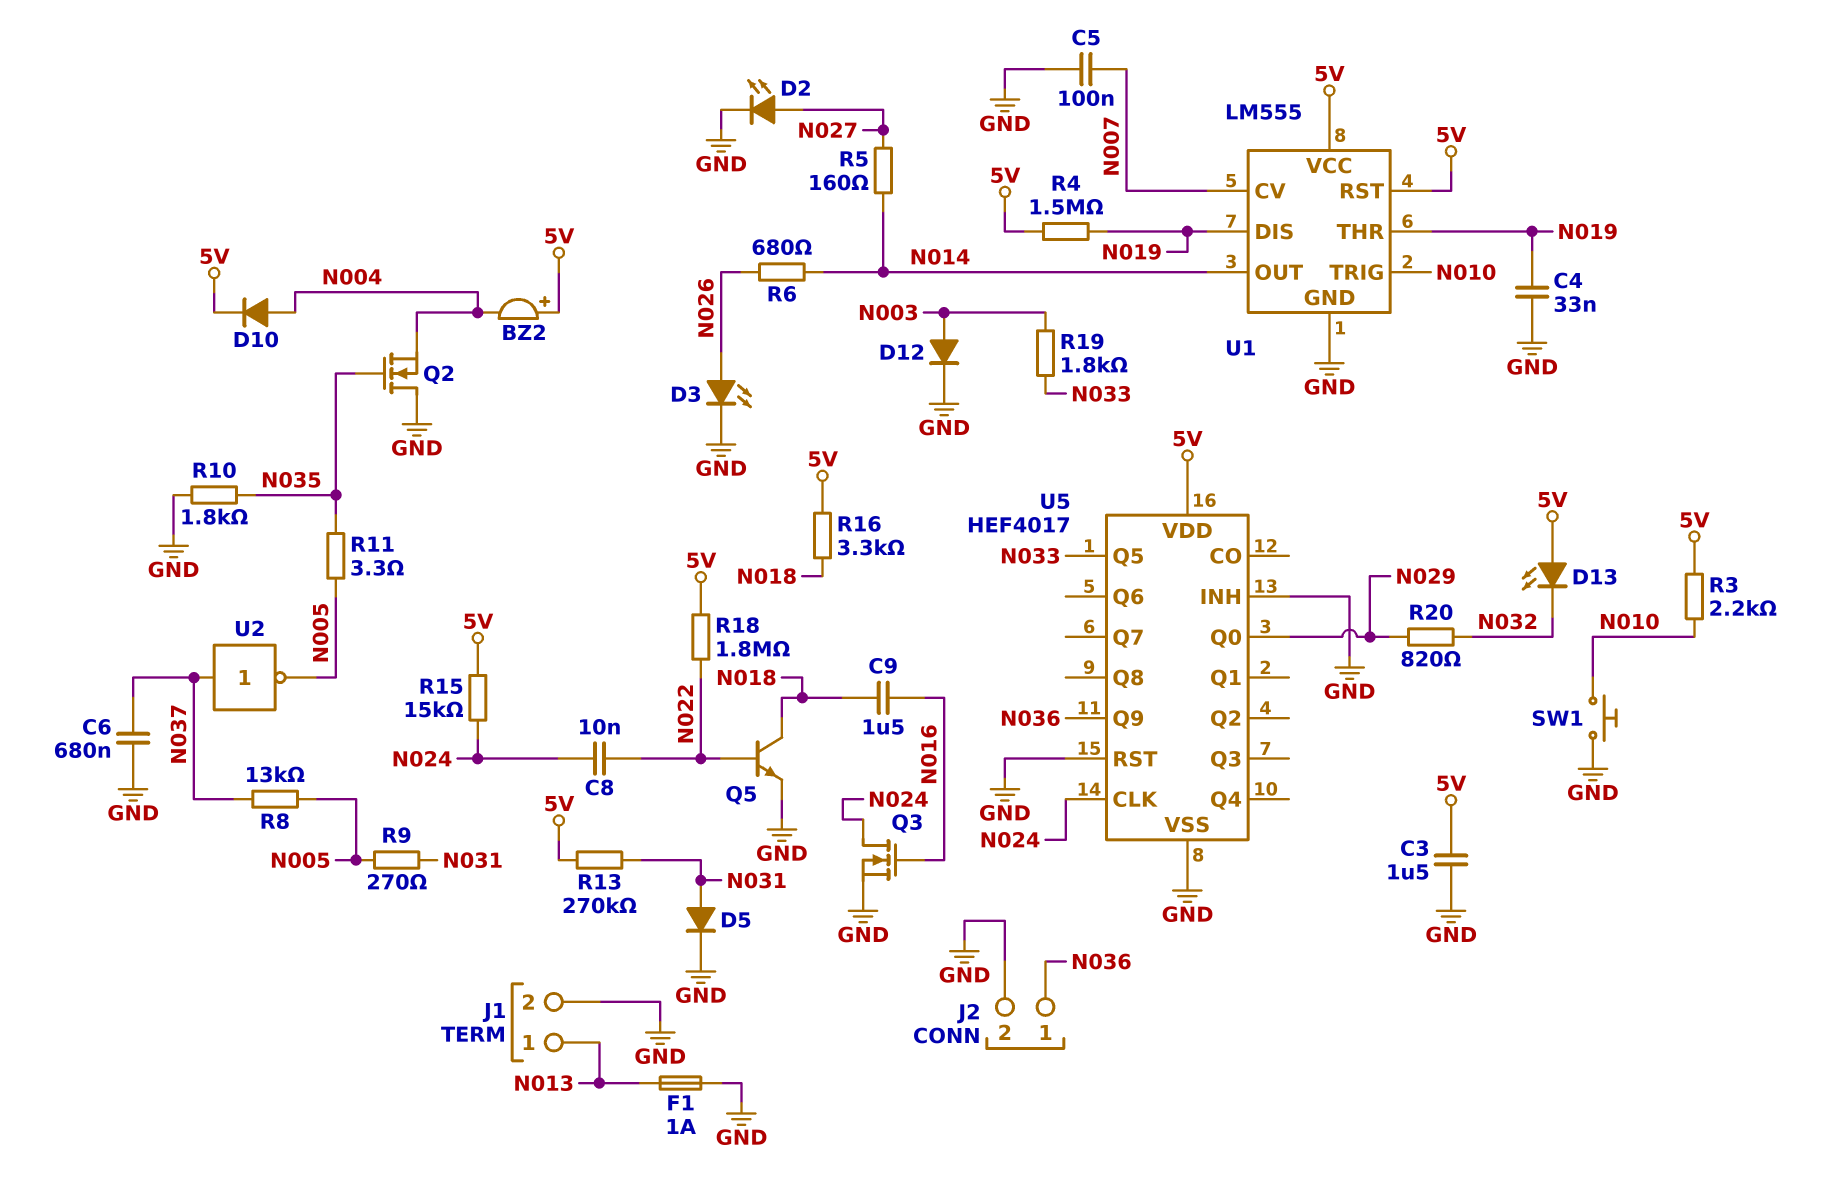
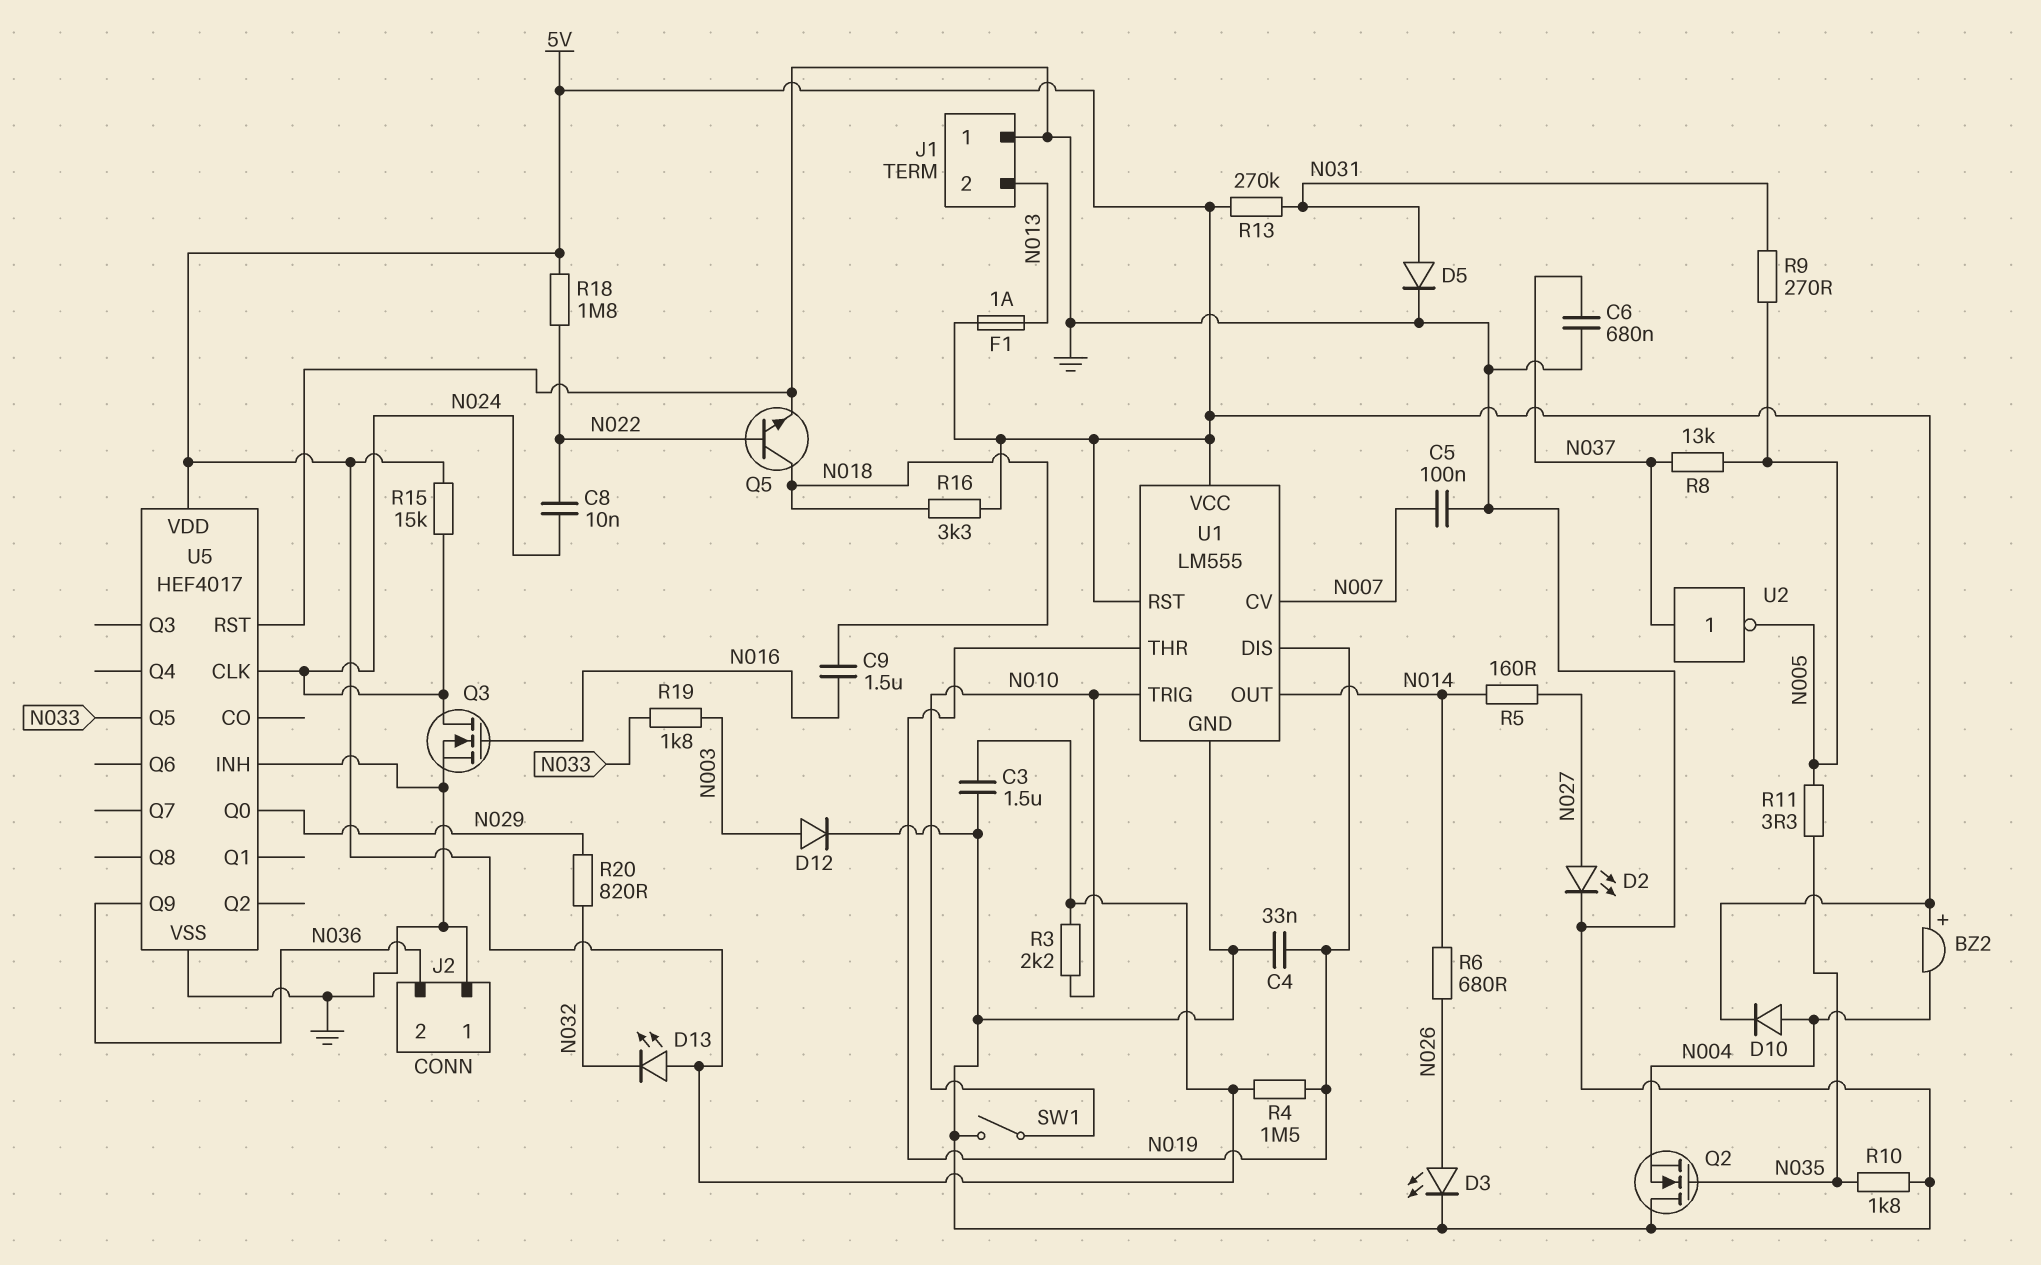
F1: 1A (GND, N013) -> 1A (5V, N013)
J1 pin 1: N013 -> GND
J1 pin 2: GND -> N013
J2 pin 1: N036 -> GND
J2 pin 2: GND -> N036
SW1: button (GND, N010) -> switch (GND, N010)

